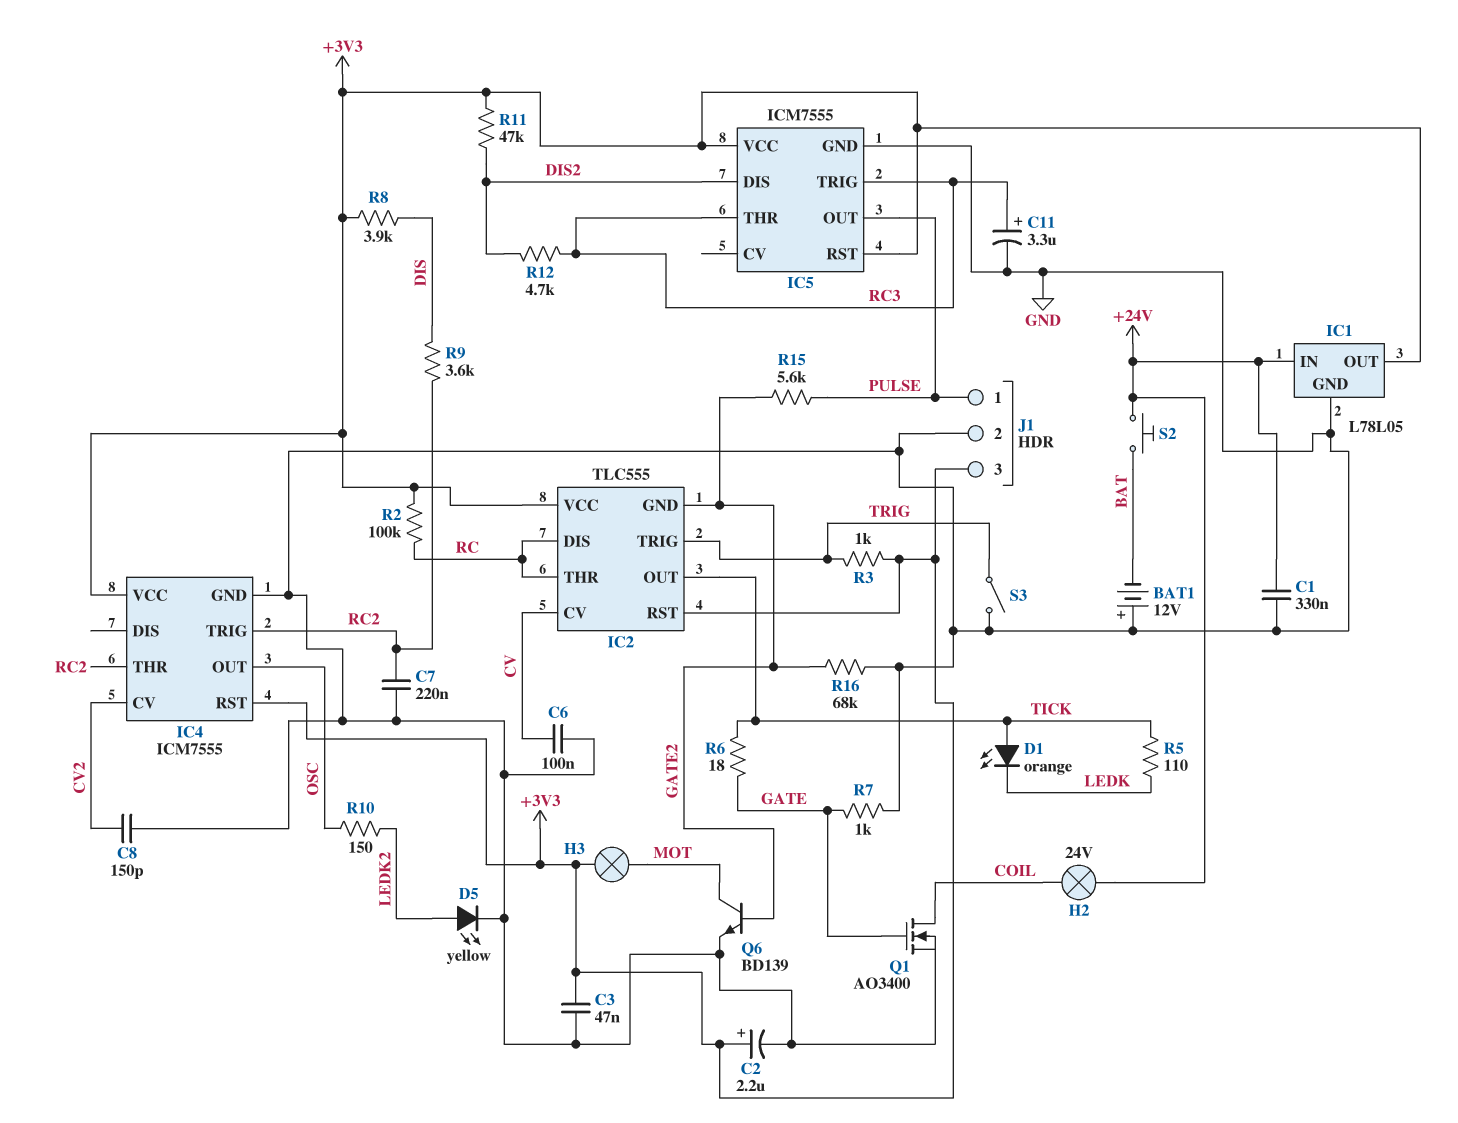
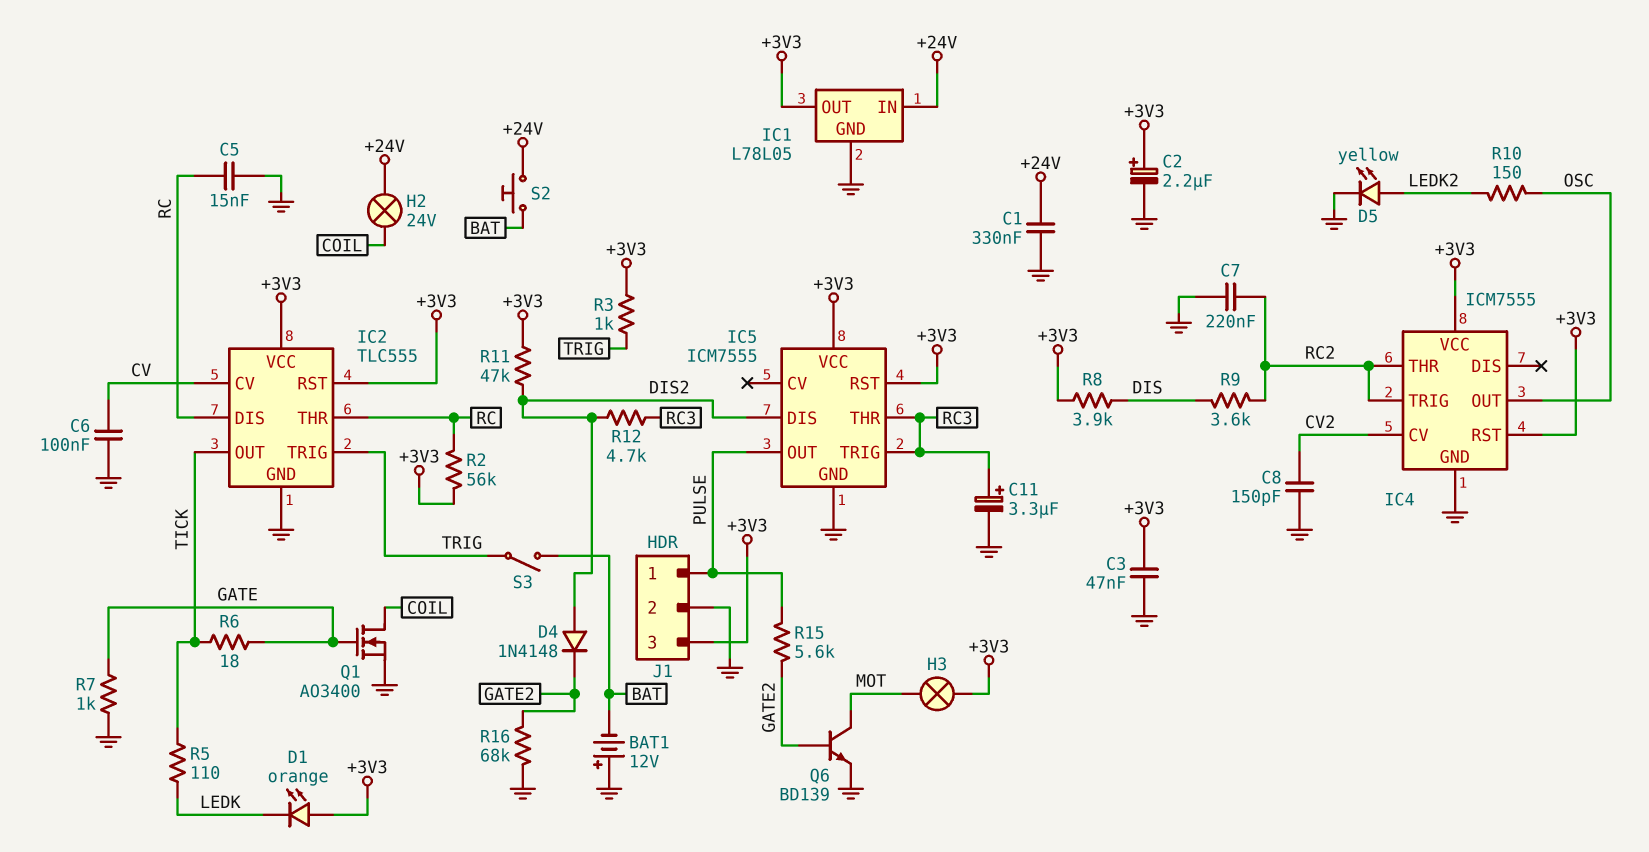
C5: none -> 15nF (GND, RC)
D1: LED orange (A TICK, K LEDK) -> LED orange (A +3V3, K LEDK)
D4: none -> diode 1N4148 (A DIS2, K GATE2)
IC2 pin GND: GATE2 -> GND
R2: 100k (+3V3, RC) -> 56k (+3V3, RC)
S3: switch (GND, TRIG) -> switch (BAT, TRIG)

